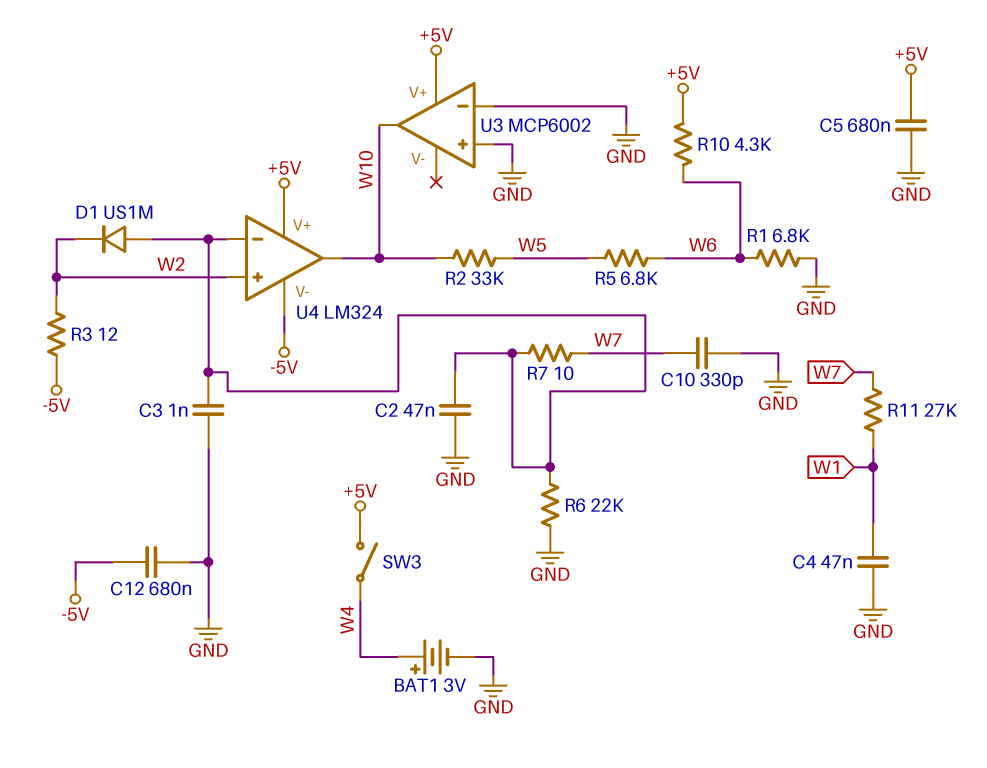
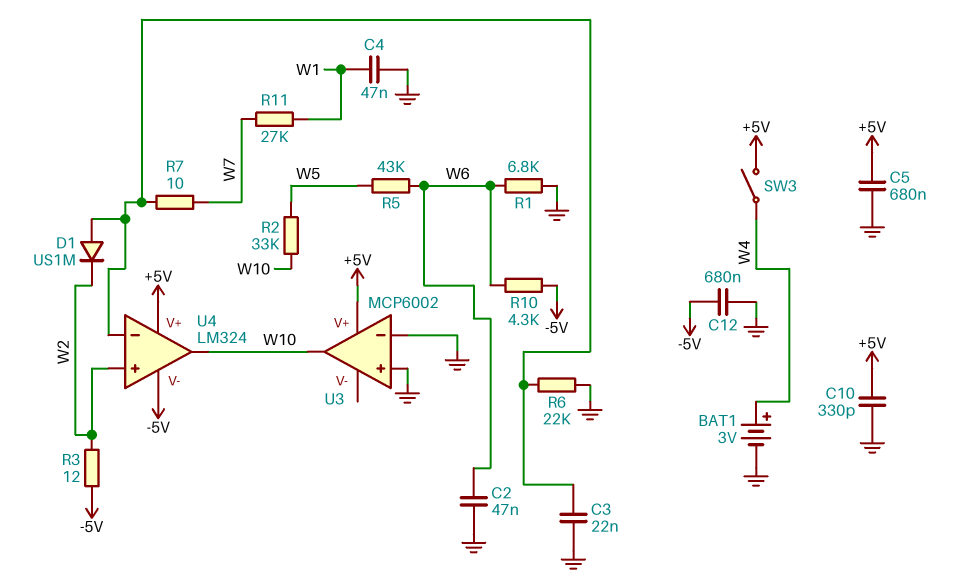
C2: 47nF (GND, U4/in-) -> 47nF (GND, W6)
C3: 1nF (GND, U4/in-) -> 22nF (GND, U4/in-)
C10: 330pF (GND, W7) -> 330pF (+5V, GND)
R5: 6.8k (W5, W6) -> 43k (W5, W6)
R10: 4.3k (+5V, W6) -> 4.3k (-5V, W6)

